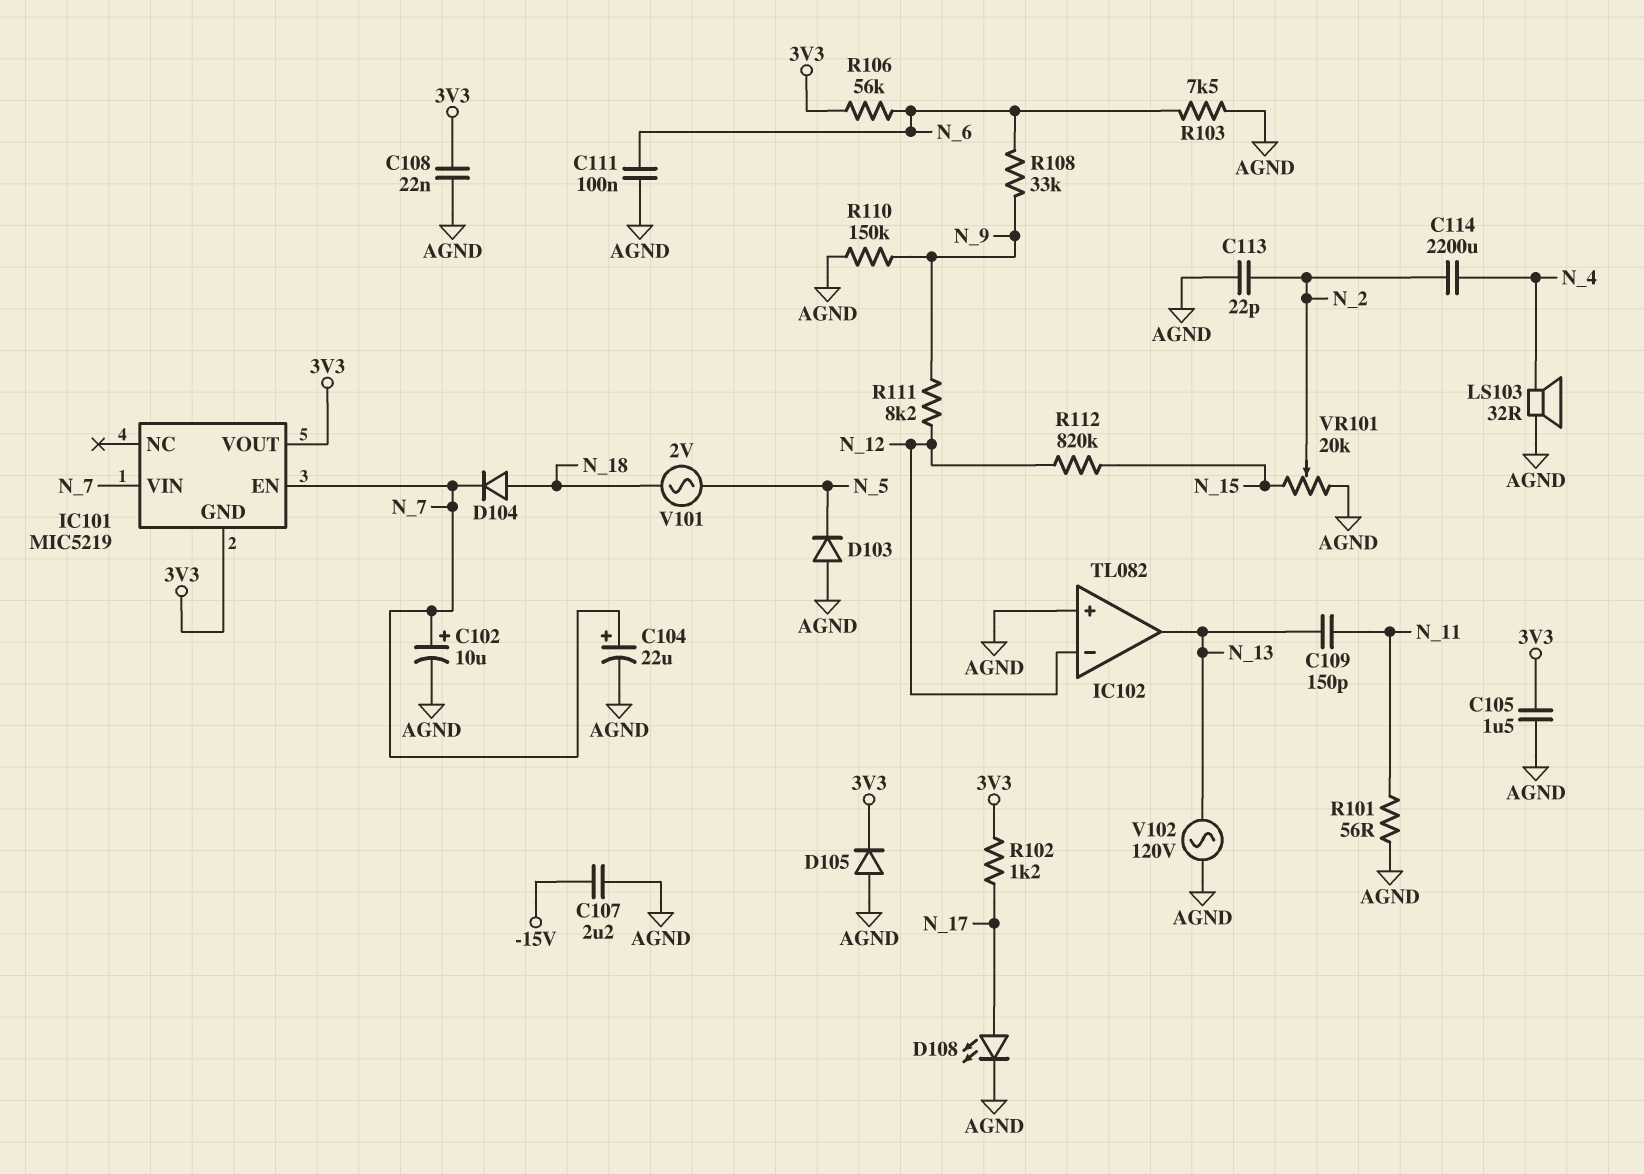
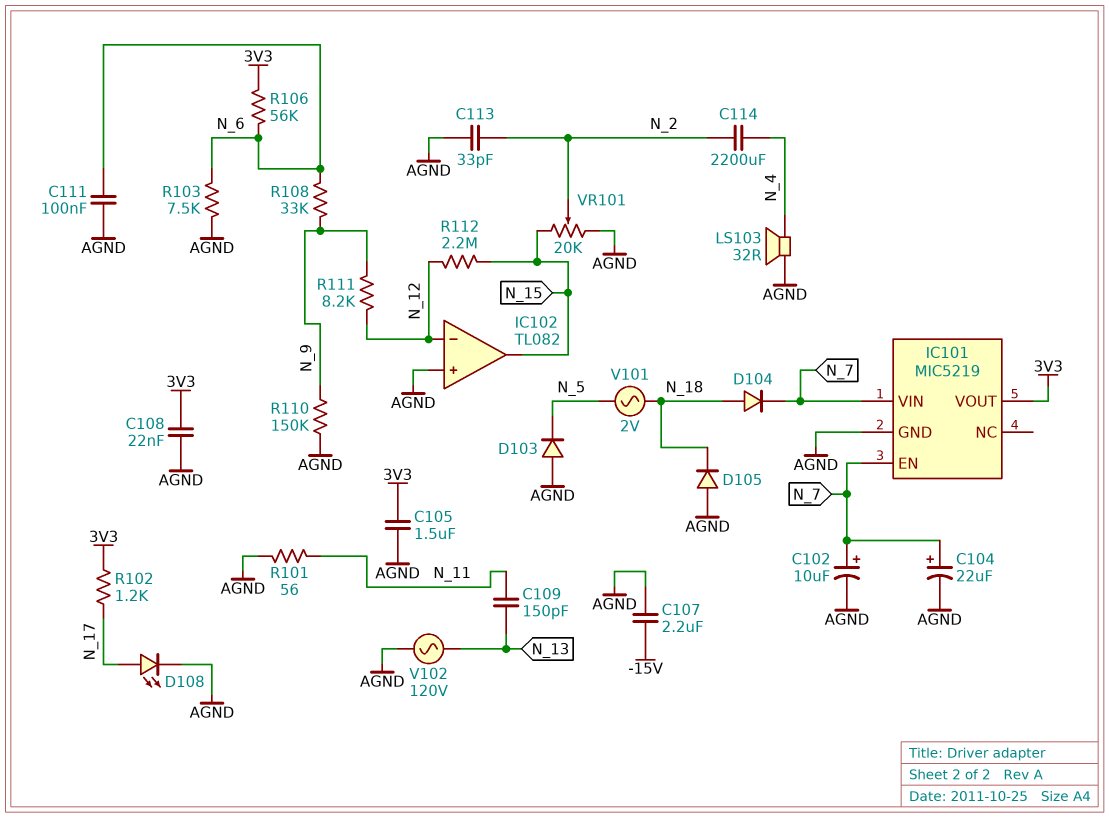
C113: 22pF (AGND, N_2) -> 33pF (AGND, N_2)
D105: diode (A AGND, K 3V3) -> diode (A AGND, K N_18)
IC101 pin GND: 3V3 -> AGND
IC102 pin out: N_13 -> N_15
R112: 820k (N_12, N_15) -> 2.2M (N_12, N_15)

